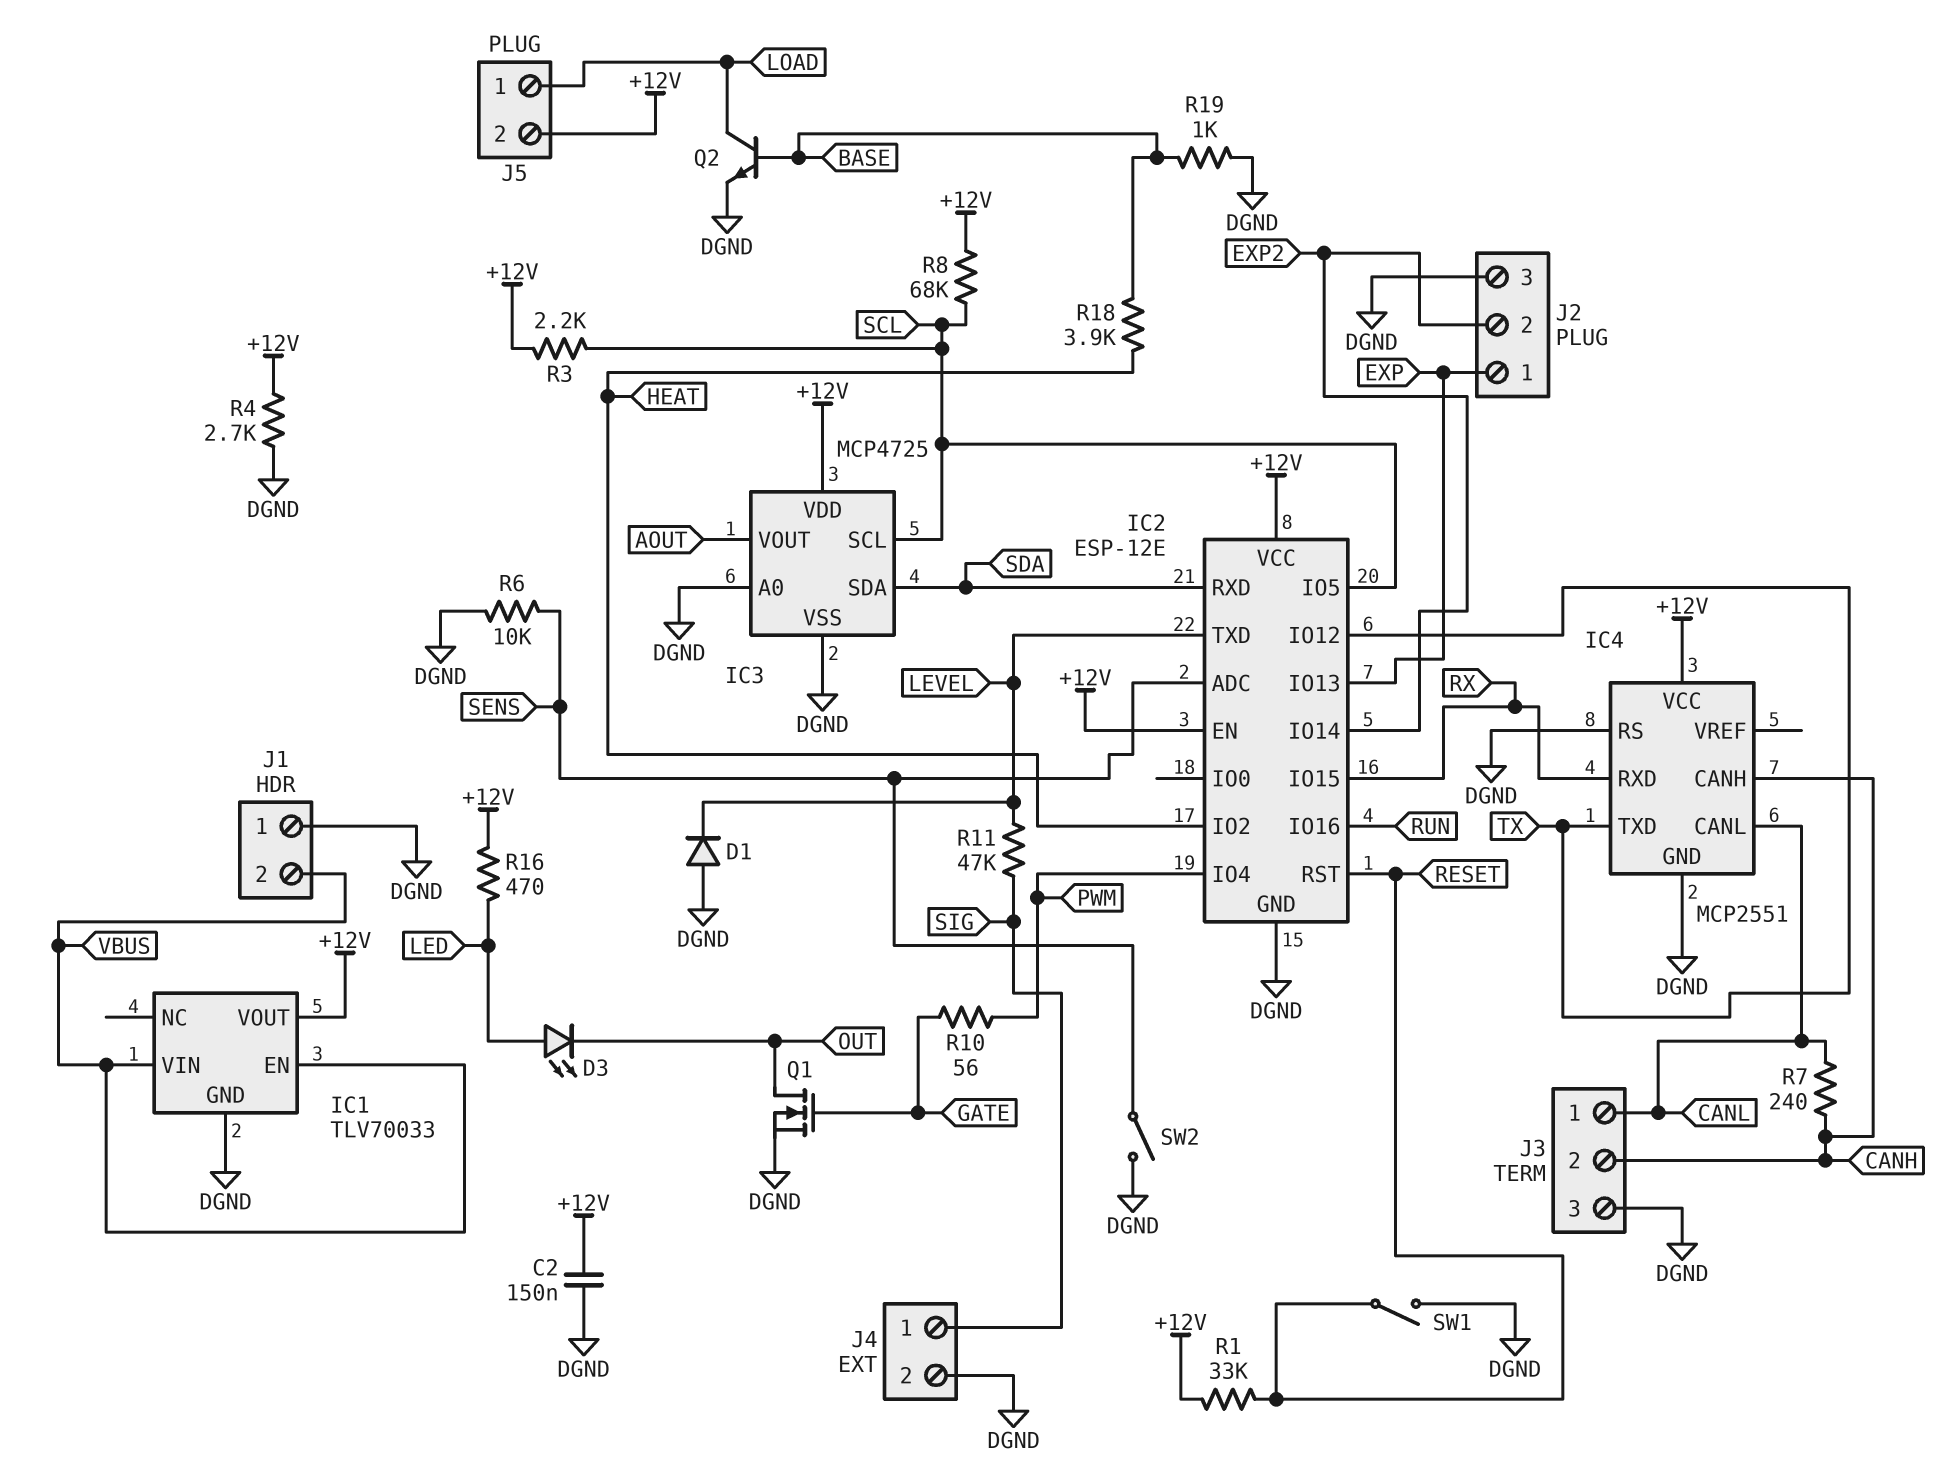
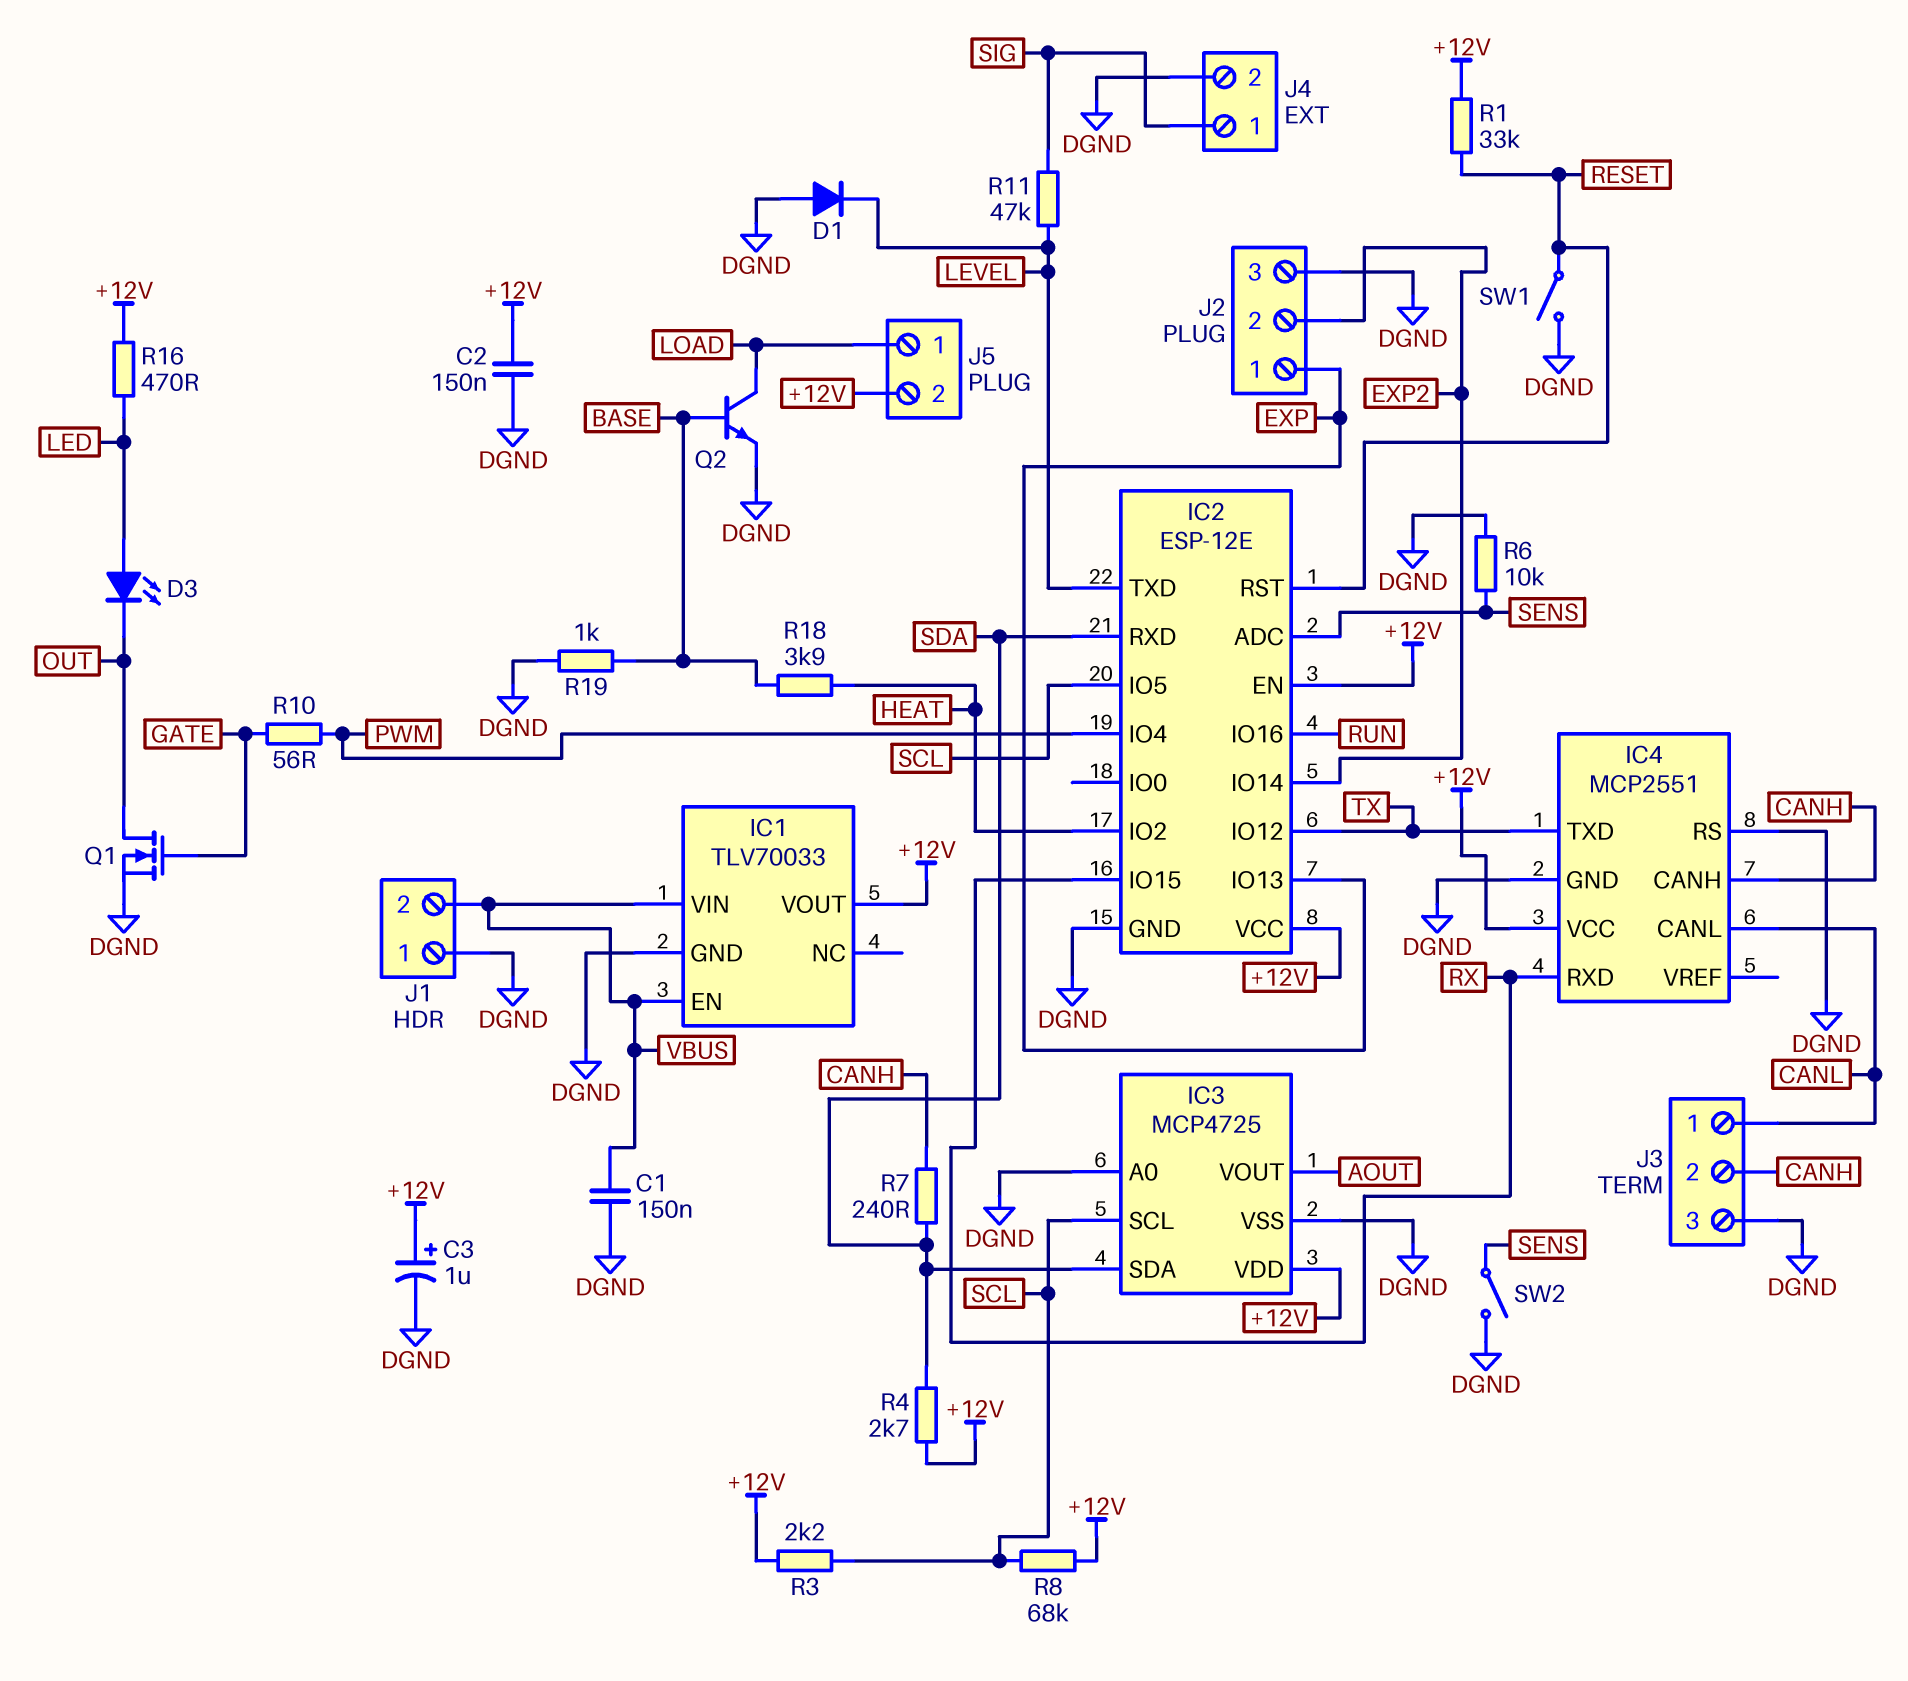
C1: none -> 150nF (DGND, VBUS)
C3: none -> 1uF (plus +12V, minus DGND)
R4: 2.7k (+12V, DGND) -> 2.7k (+12V, SDA)
R7: 240 (CANH, CANL) -> 240 (CANH, SDA)

